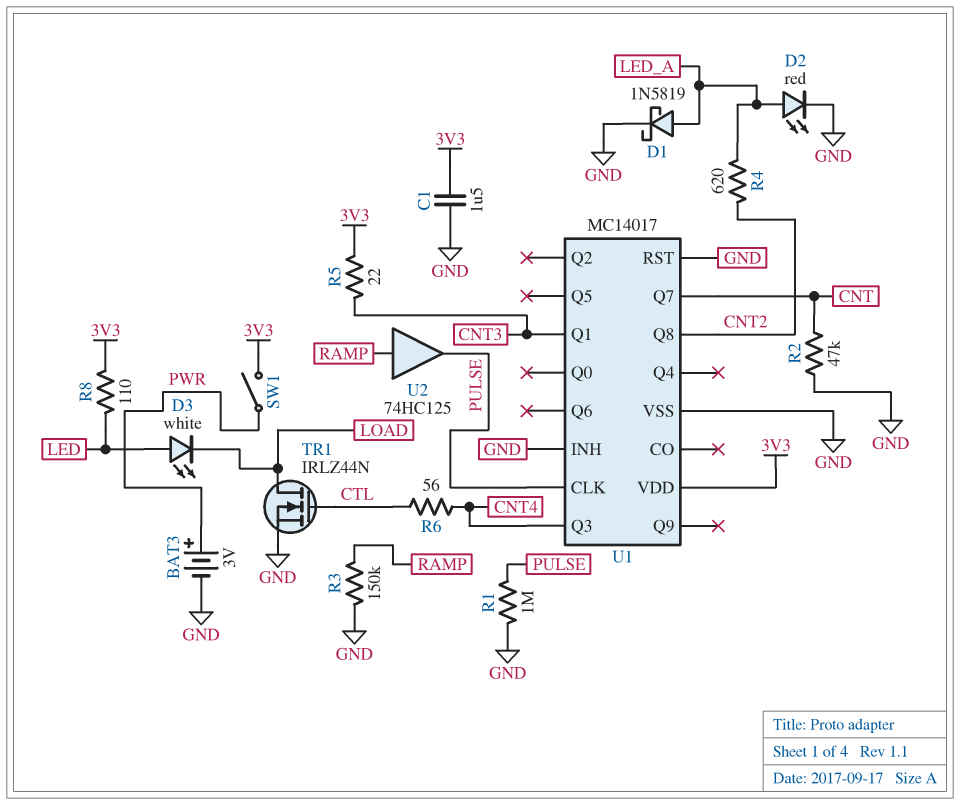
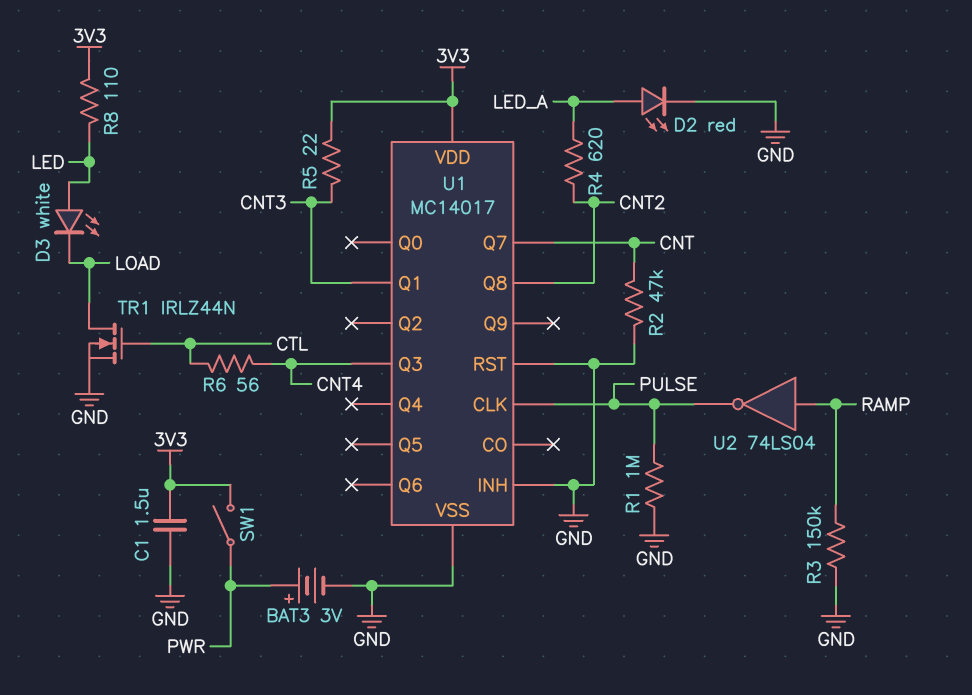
D1: schottky 1N5819 (A LED_A, K GND) -> none
U2: buffer 74HC125 (in RAMP, out PULSE) -> NOT 74LS04 (in RAMP, out PULSE)

